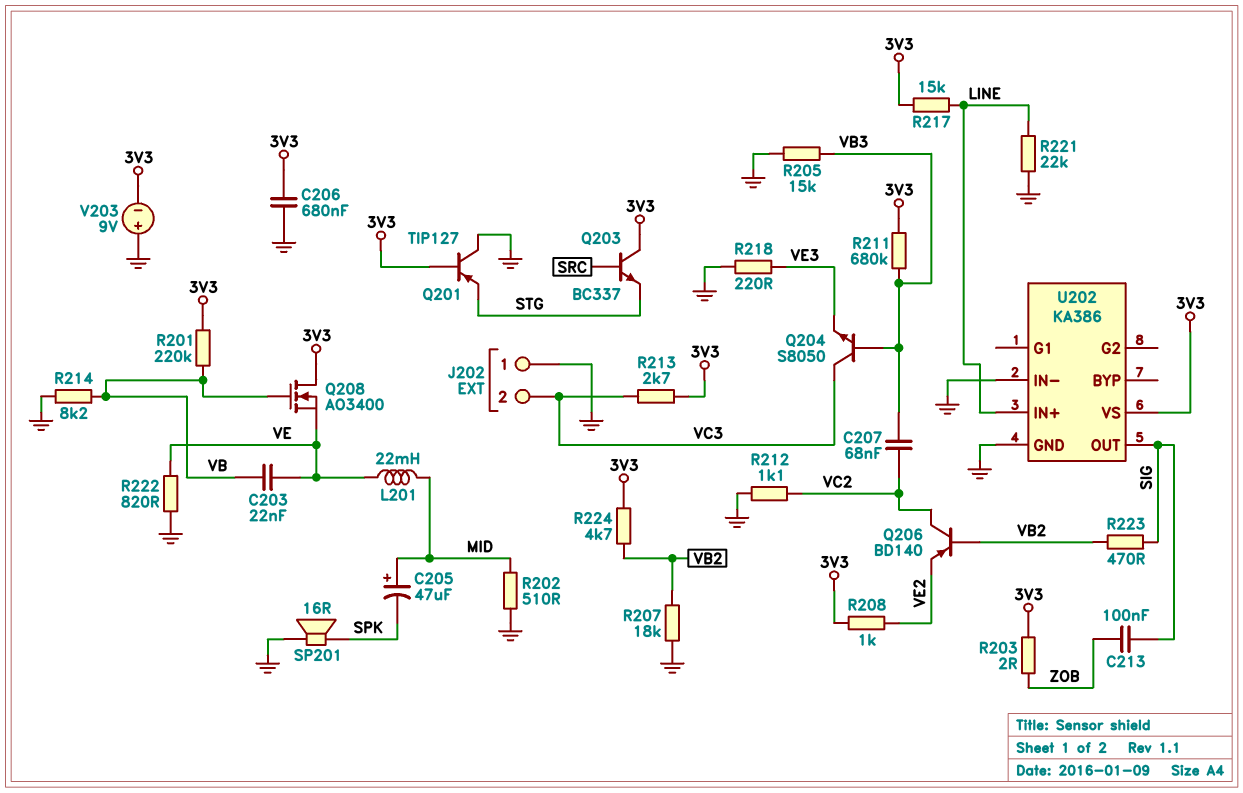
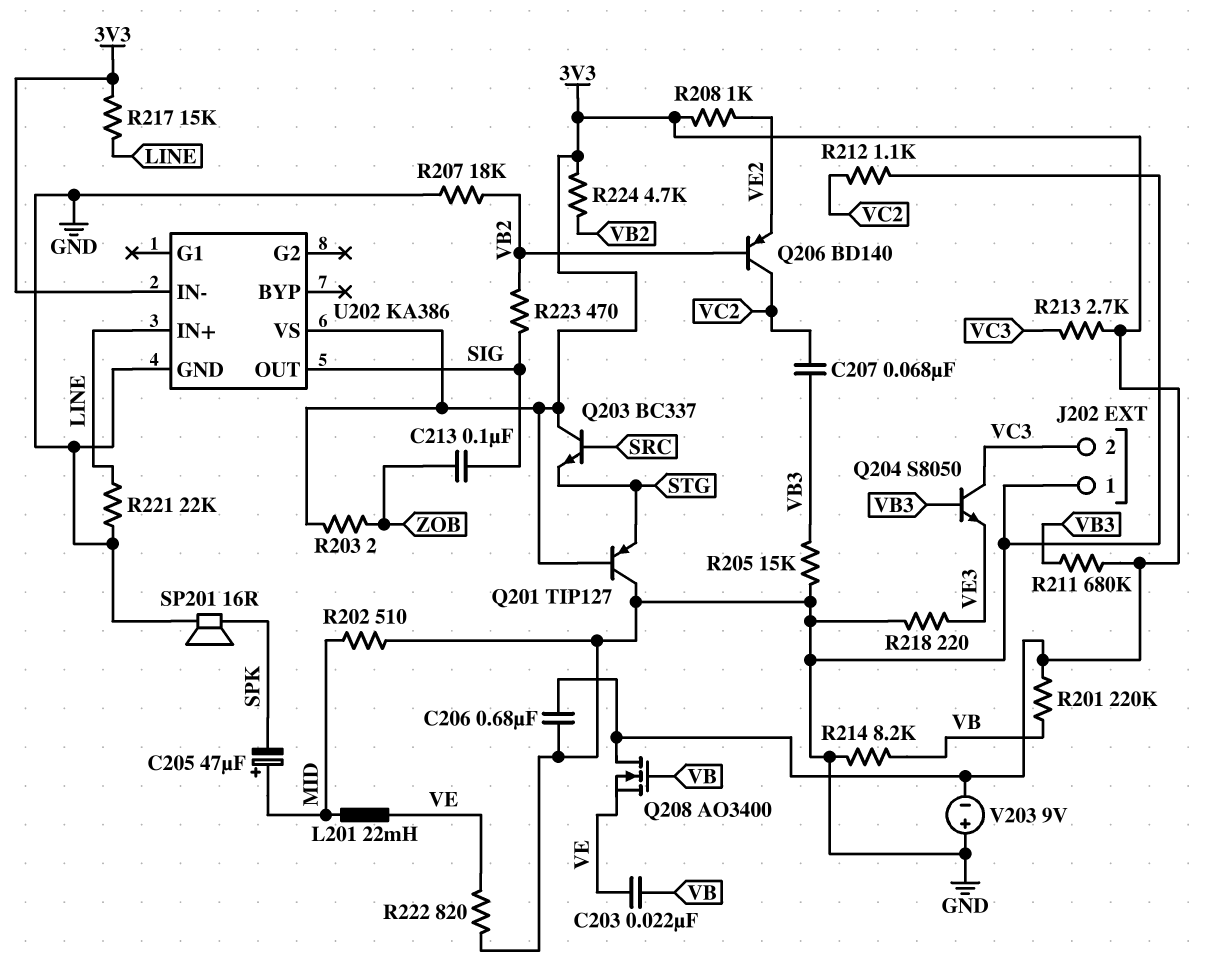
U202 pin IN-: GND -> 3V3

